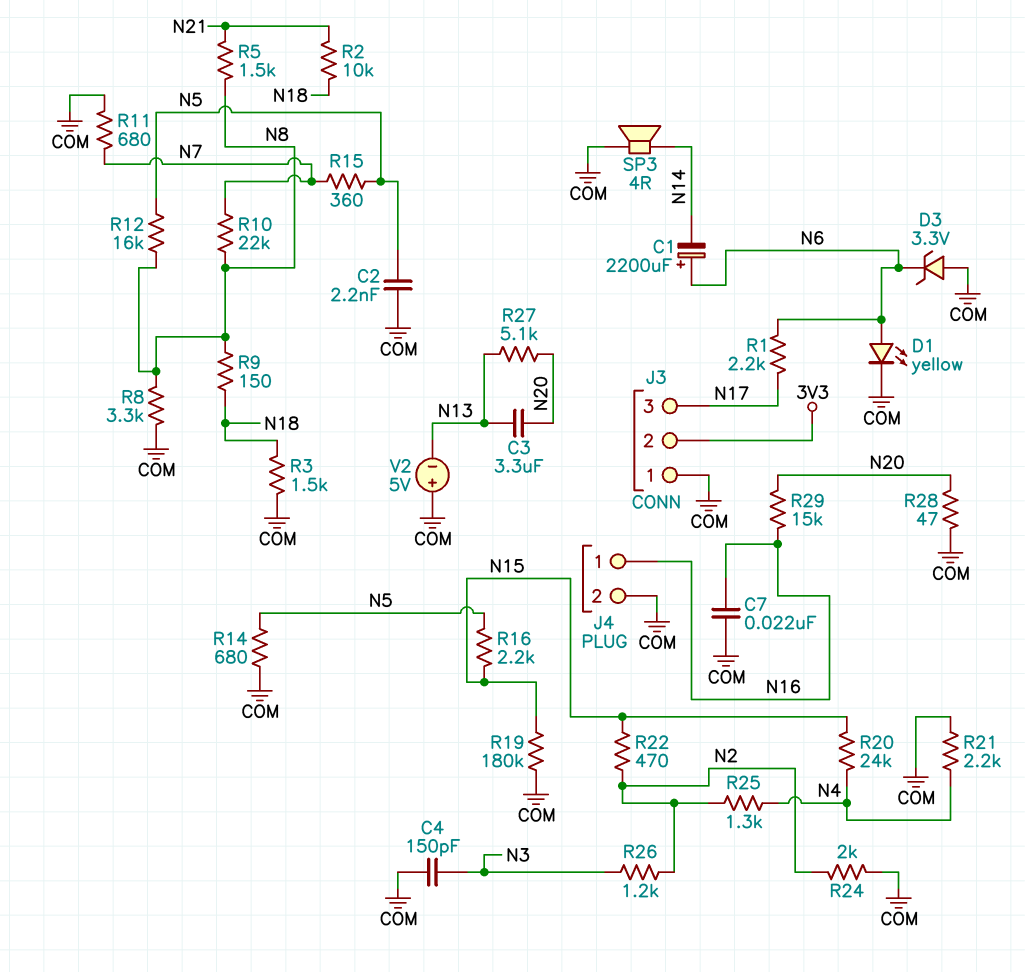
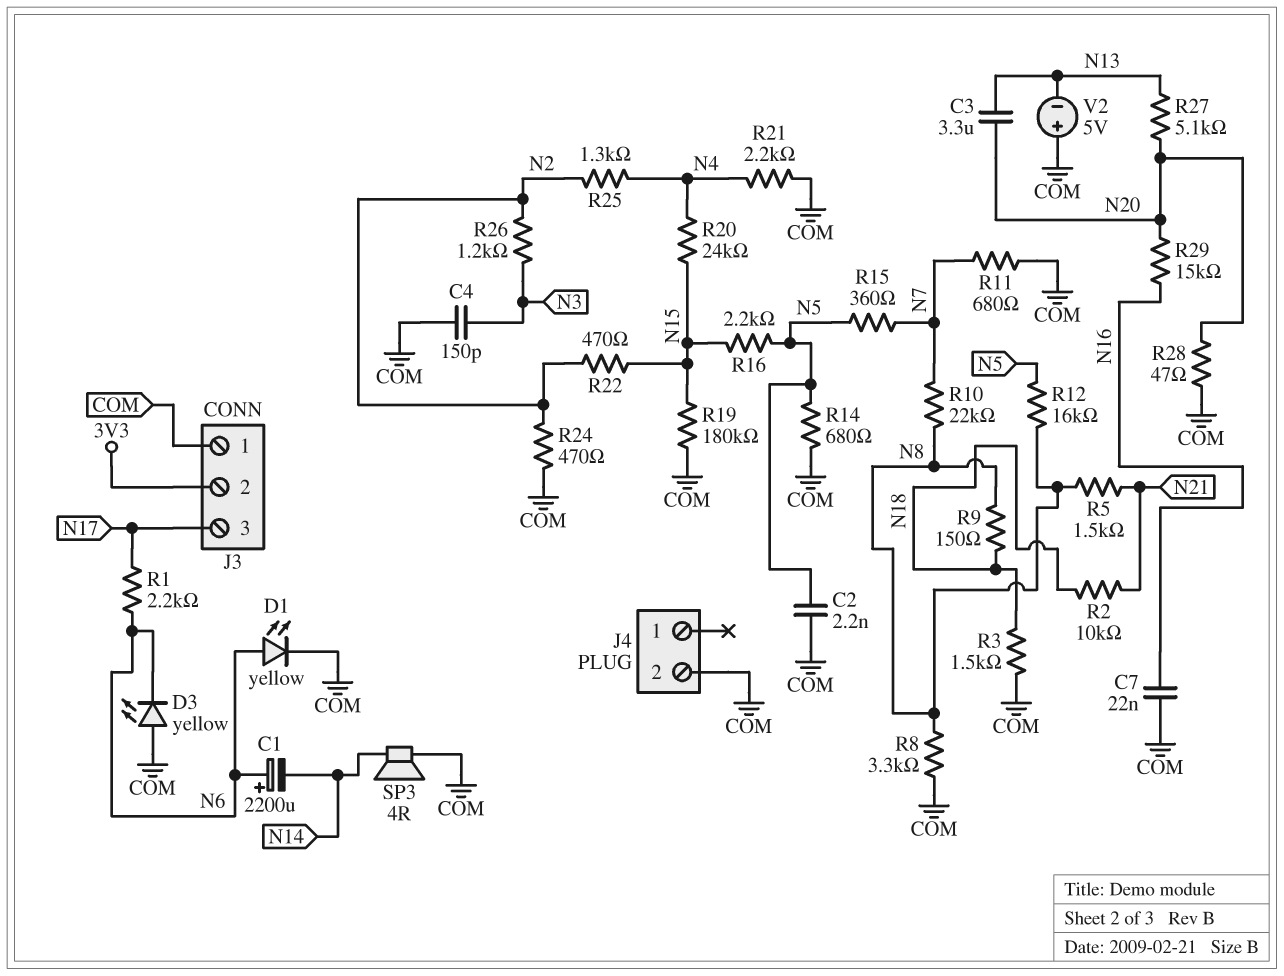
D3: zener 3.3V (A COM, K N6) -> LED yellow (A COM, K N6)
J4 pin 1: N16 -> none
R24: 2k (COM, N2) -> 470 (COM, N2)

